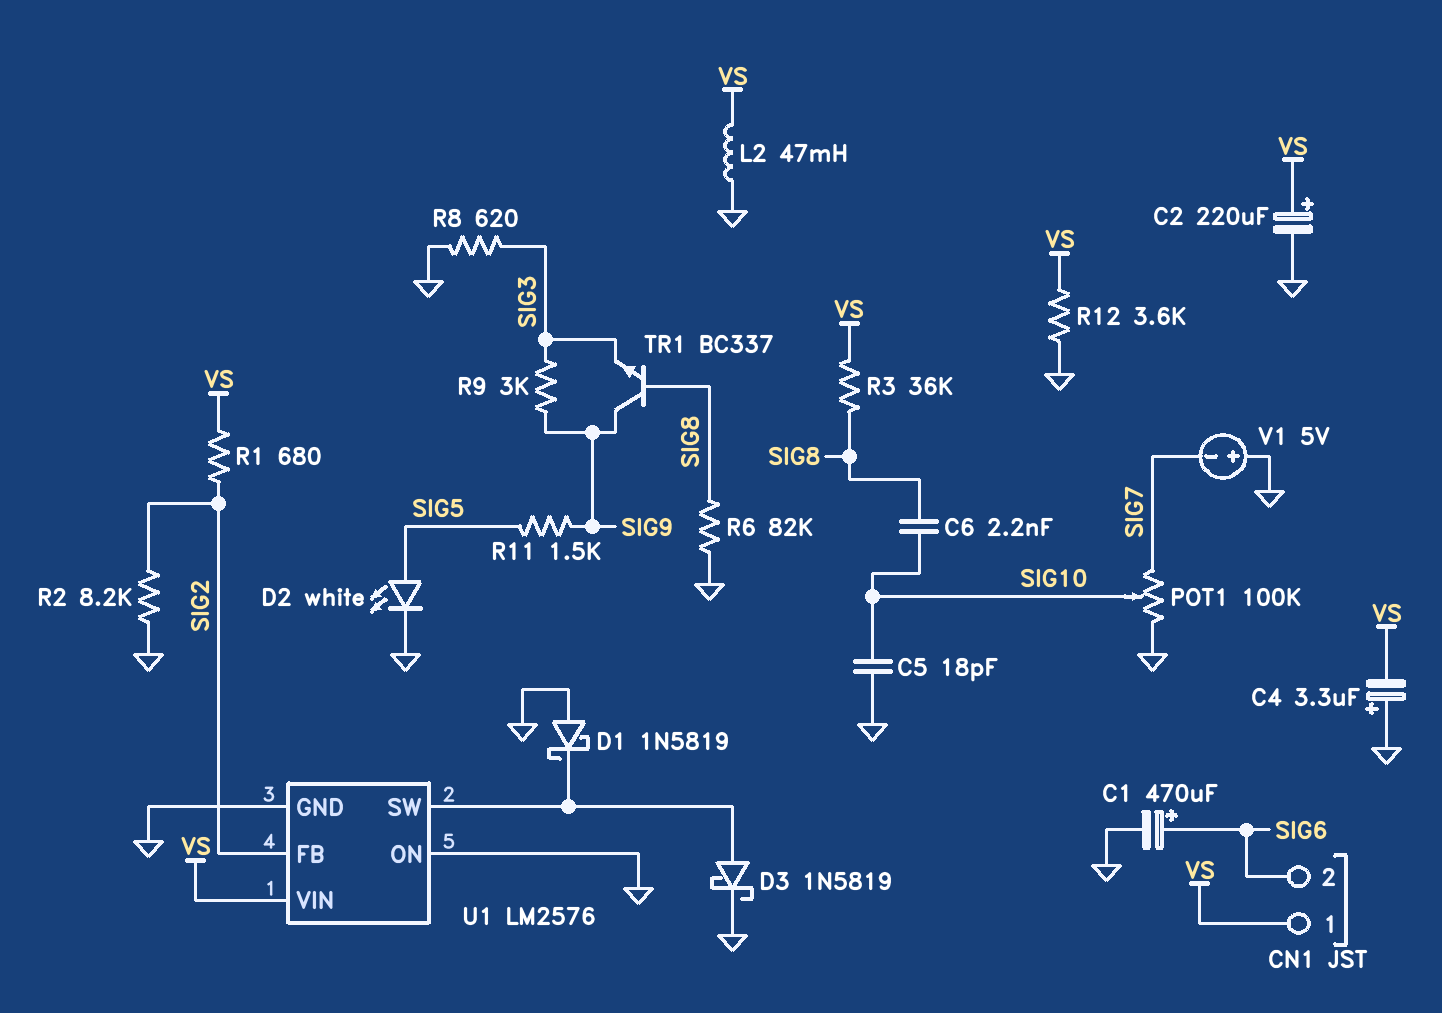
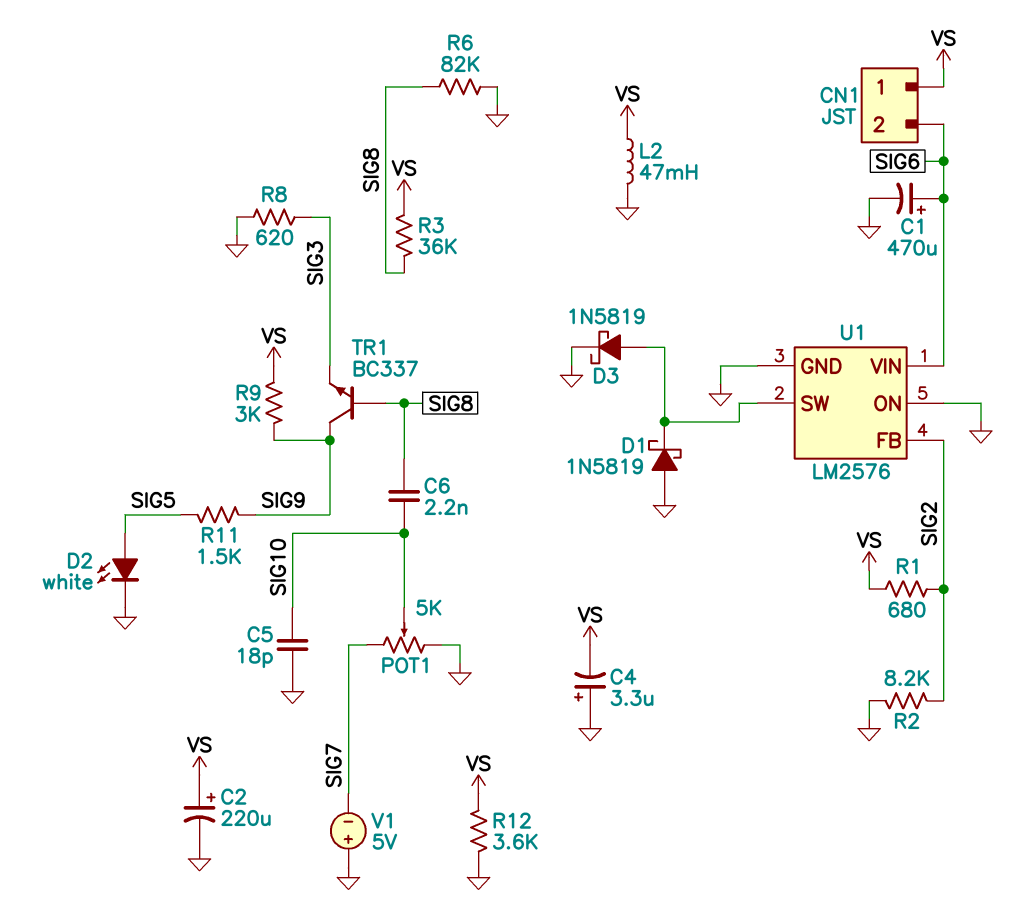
POT1: 100k (GND, SIG7, wiper SIG10) -> 5k (GND, SIG7, wiper SIG10)
R9: 3k (SIG3, SIG9) -> 3k (SIG9, VS)
U1 pin VIN: VS -> SIG6

